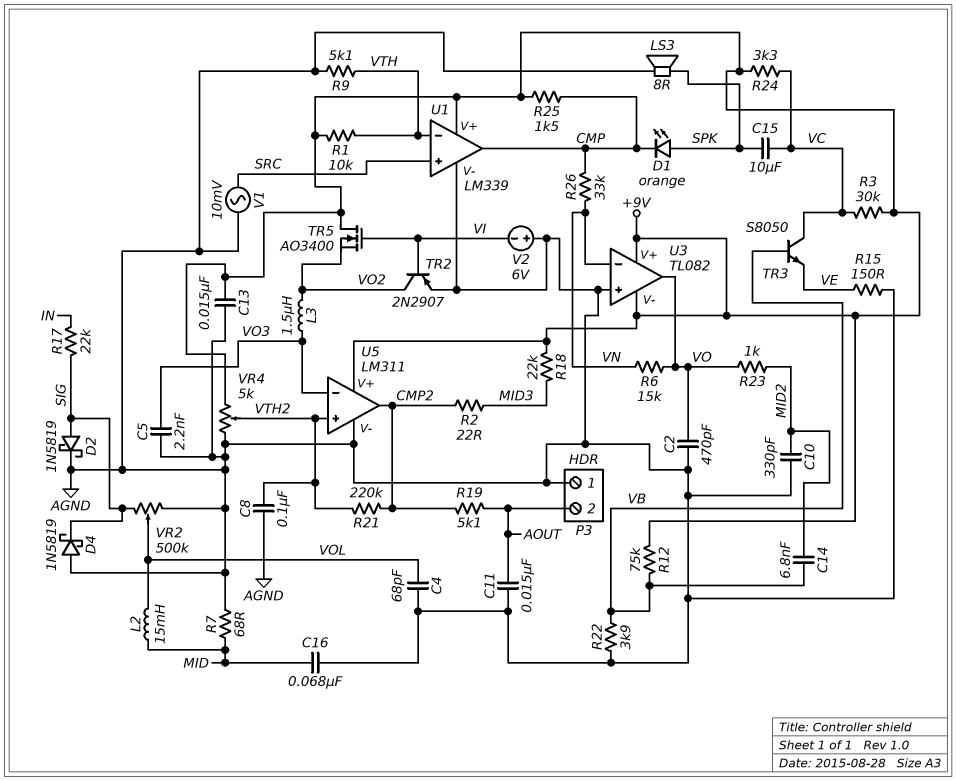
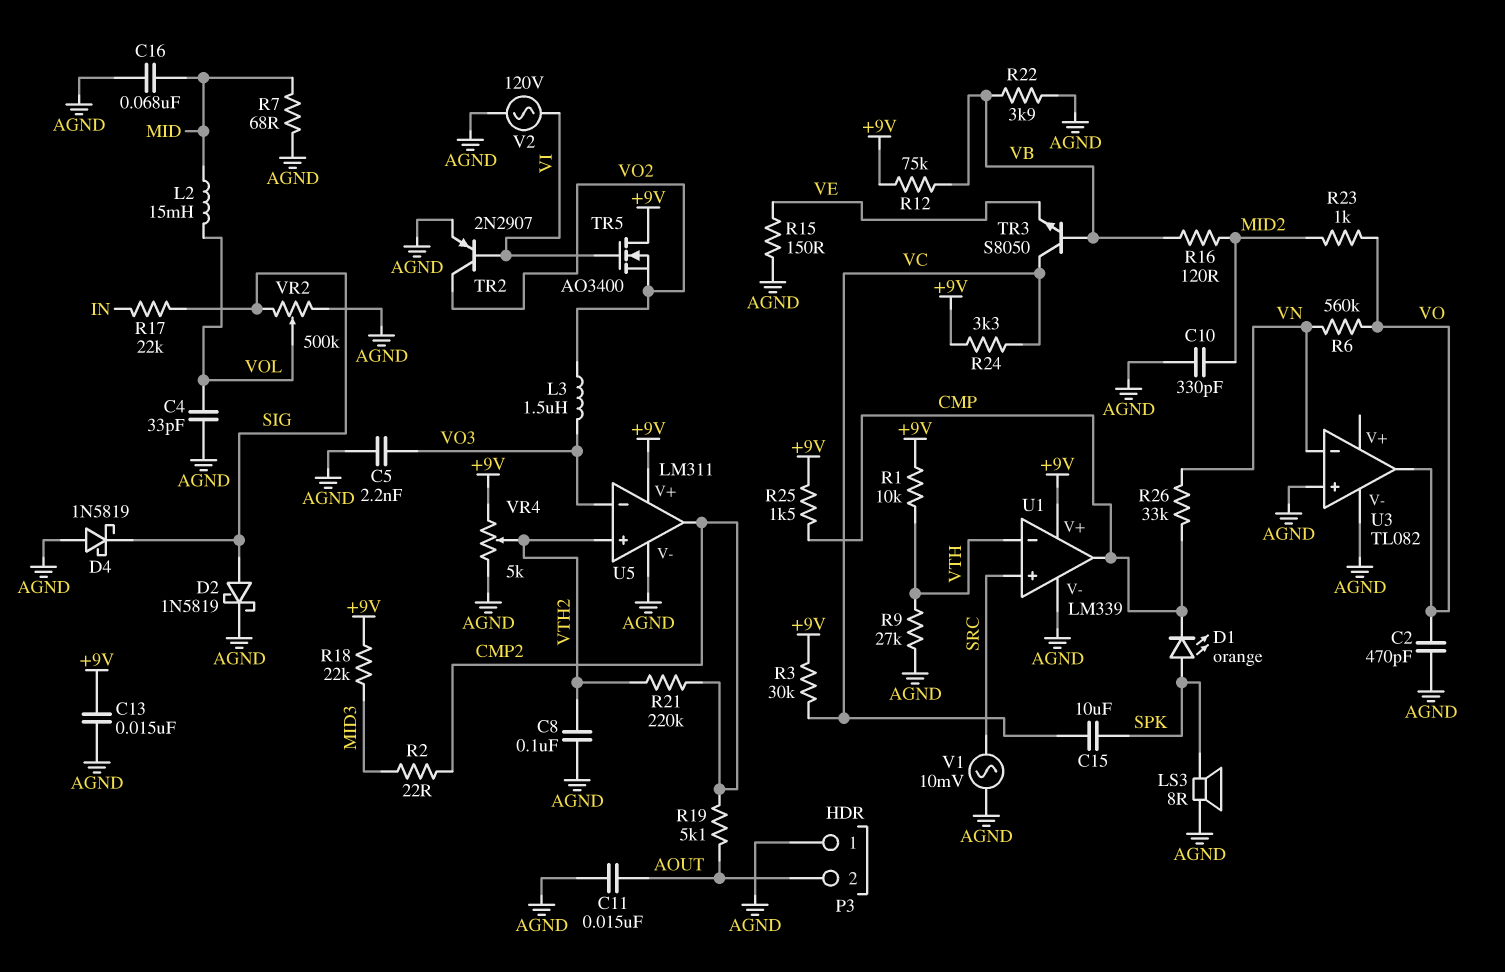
C4: 68pF (AGND, VOL) -> 33pF (AGND, VOL)
C14: 6.8nF (MID2, VB) -> none
R6: 15k (VN, VO) -> 560k (VN, VO)
R9: 5.1k (AGND, VTH) -> 27k (AGND, VTH)
R16: none -> 120 (MID2, VB)
U3 pin V+: +9V -> none
U3 pin V-: +9V -> AGND
V2: 6V (plus AGND, minus VI) -> AC 120V (AGND, VI)

